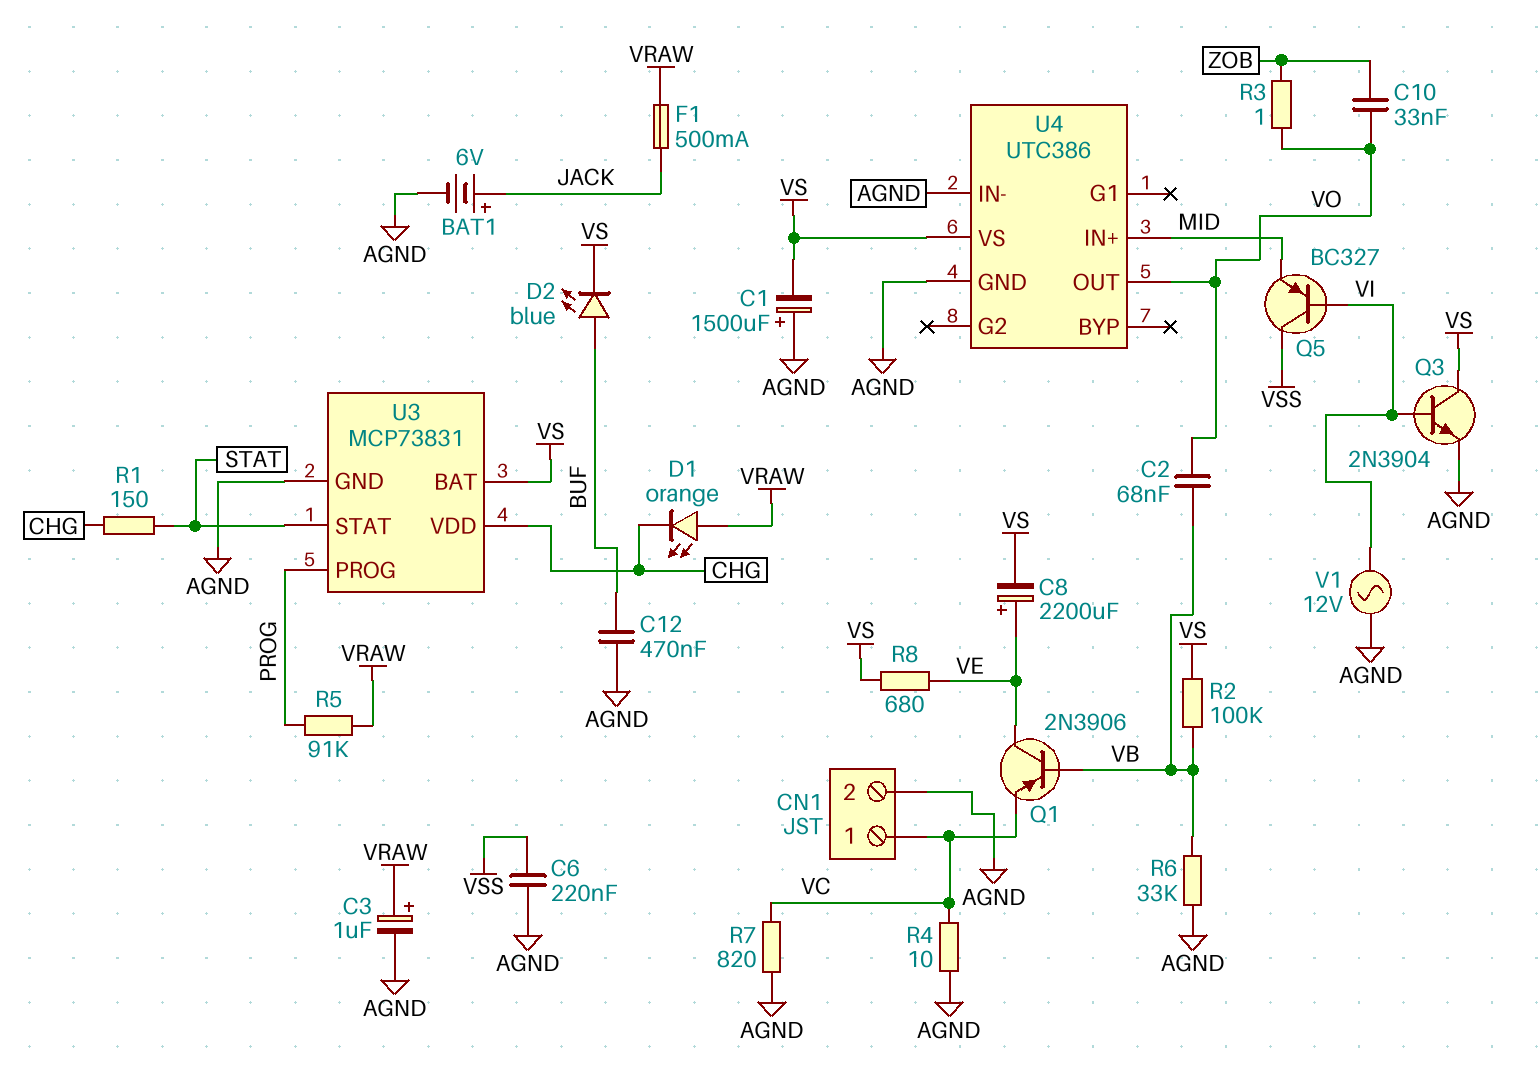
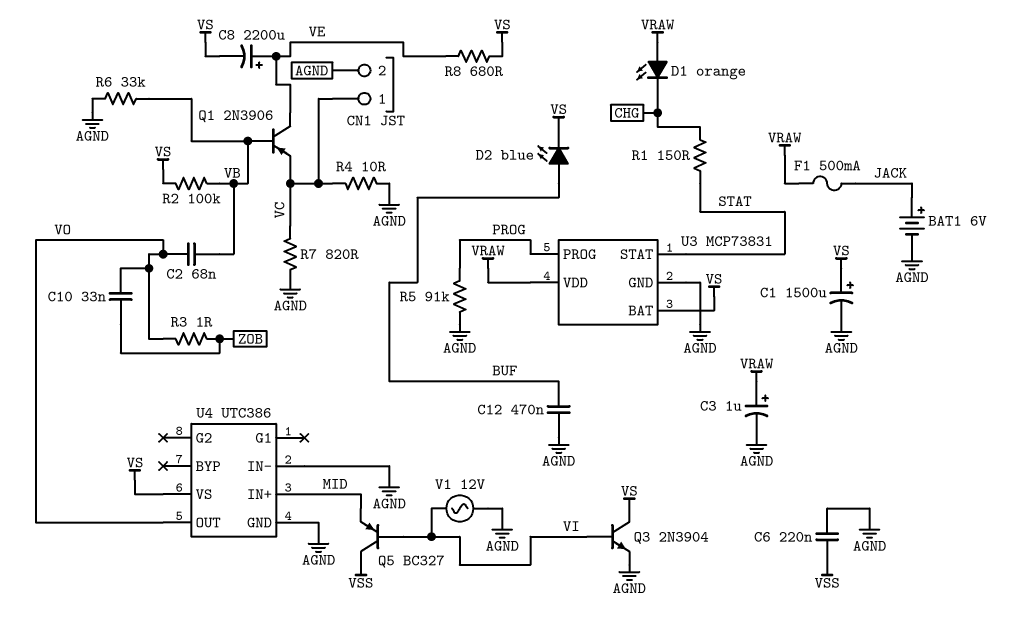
C1: 1500uF (plus AGND, minus VS) -> 1500uF (plus VS, minus AGND)
R5: 91k (PROG, VRAW) -> 91k (AGND, PROG)
U3 pin VDD: CHG -> VRAW

